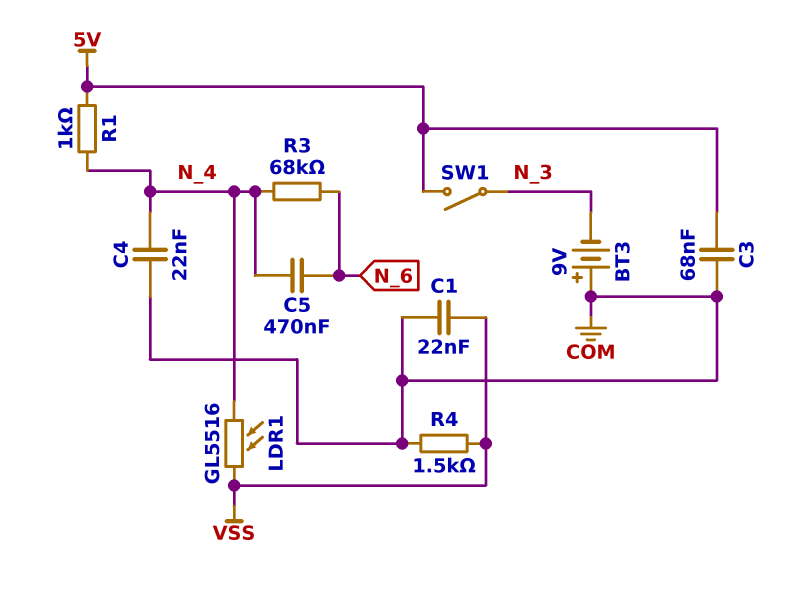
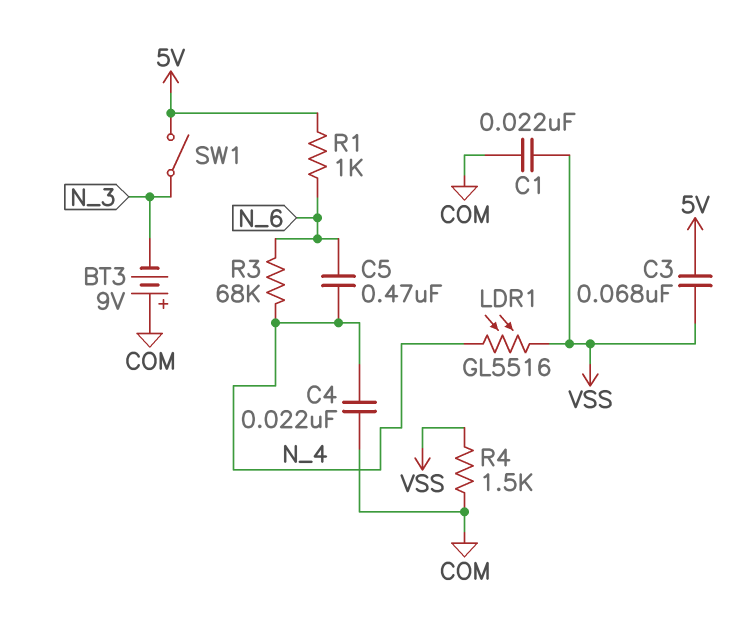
C3: 68nF (5V, COM) -> 68nF (5V, VSS)
R1: 1k (5V, N_4) -> 1k (5V, N_6)

